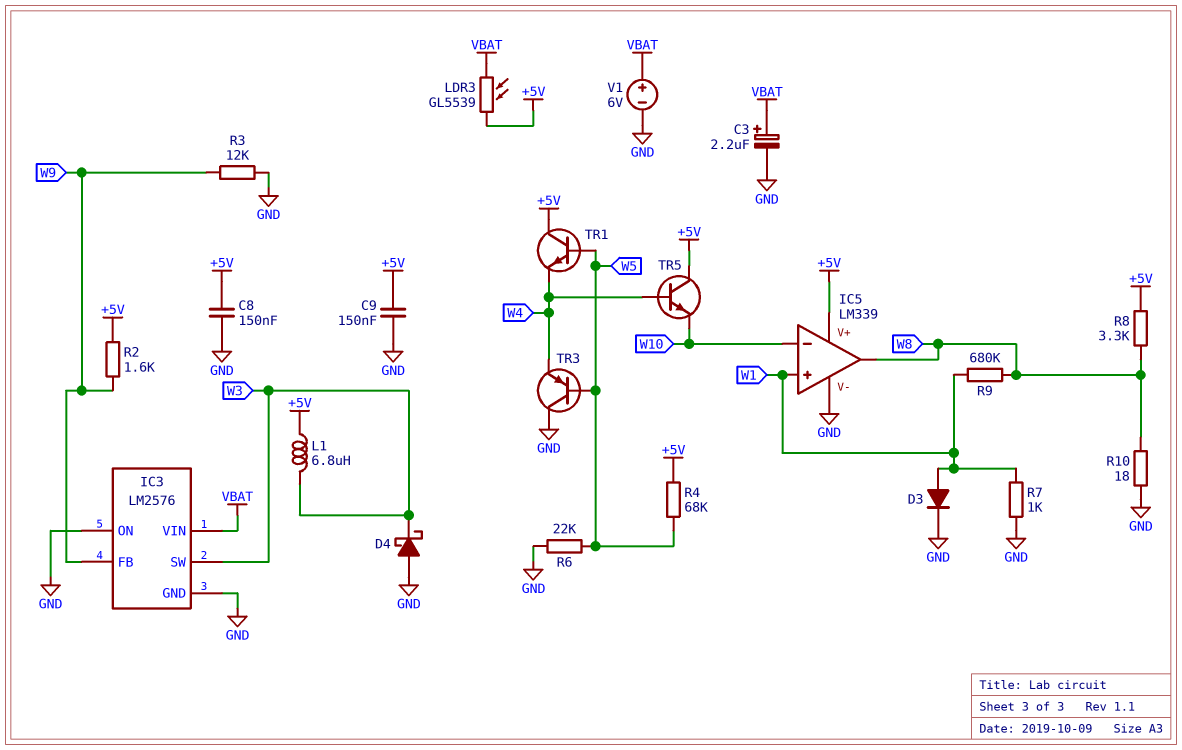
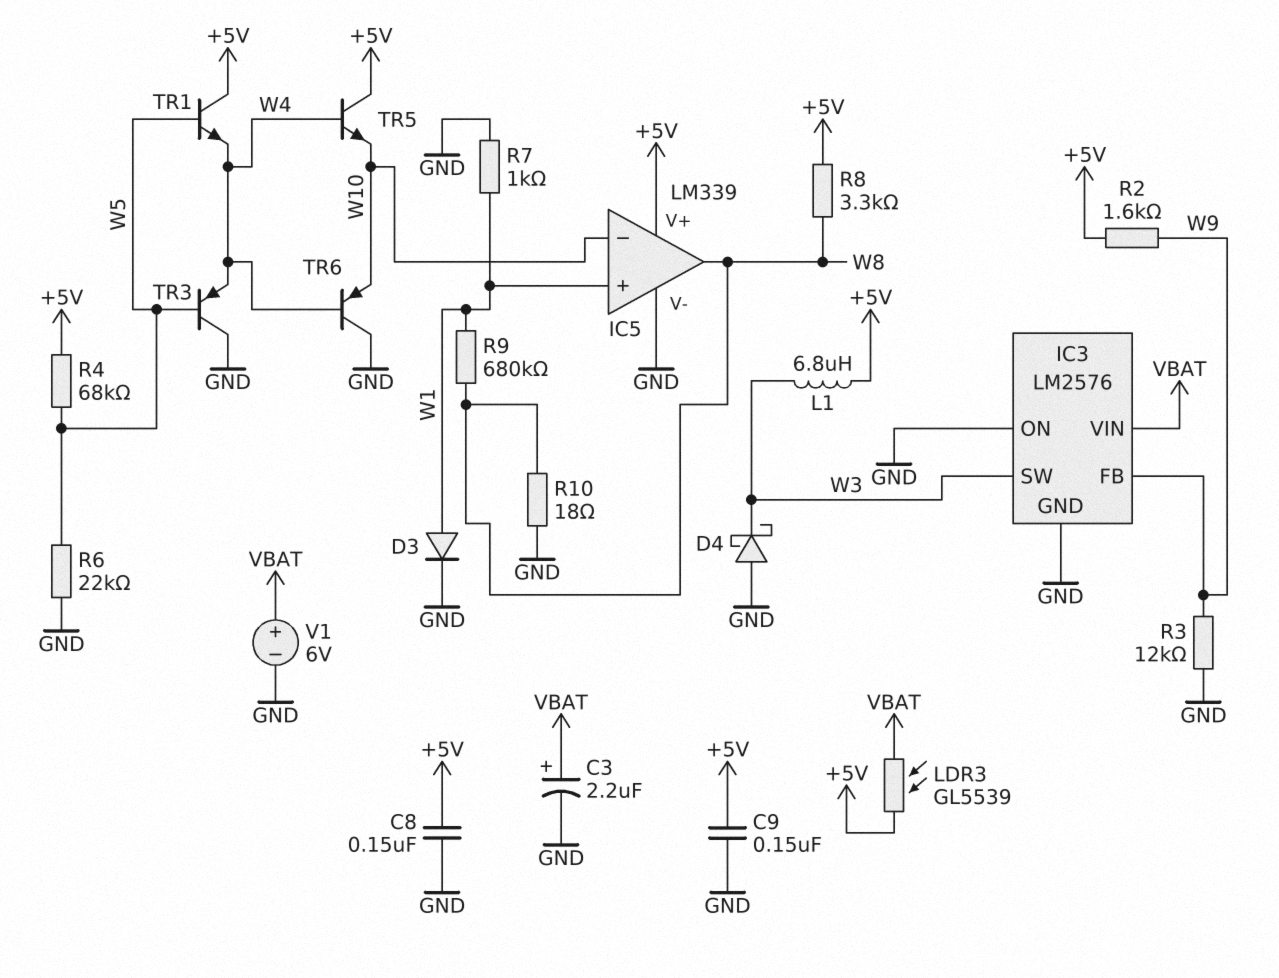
TR6: none -> PNP (B W4, C GND, E W10)

